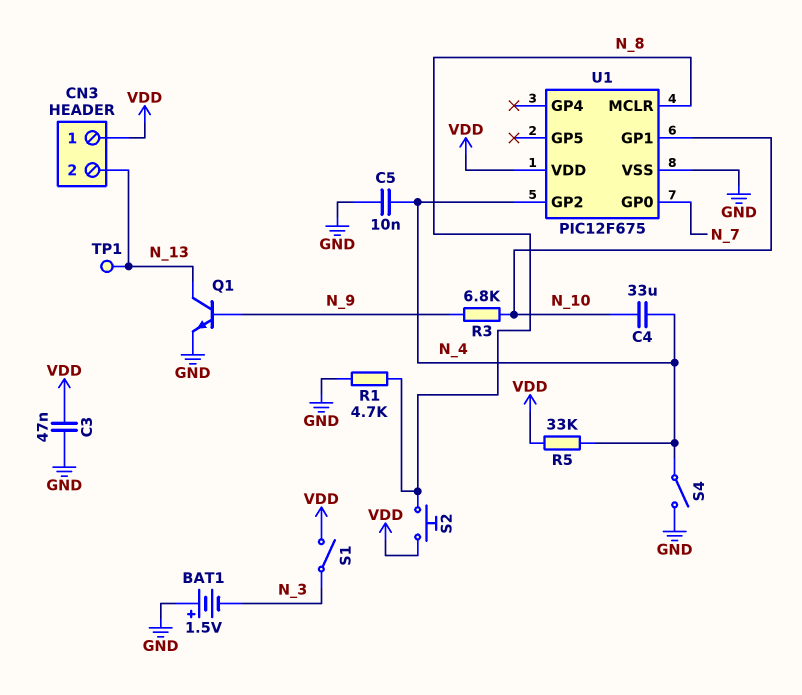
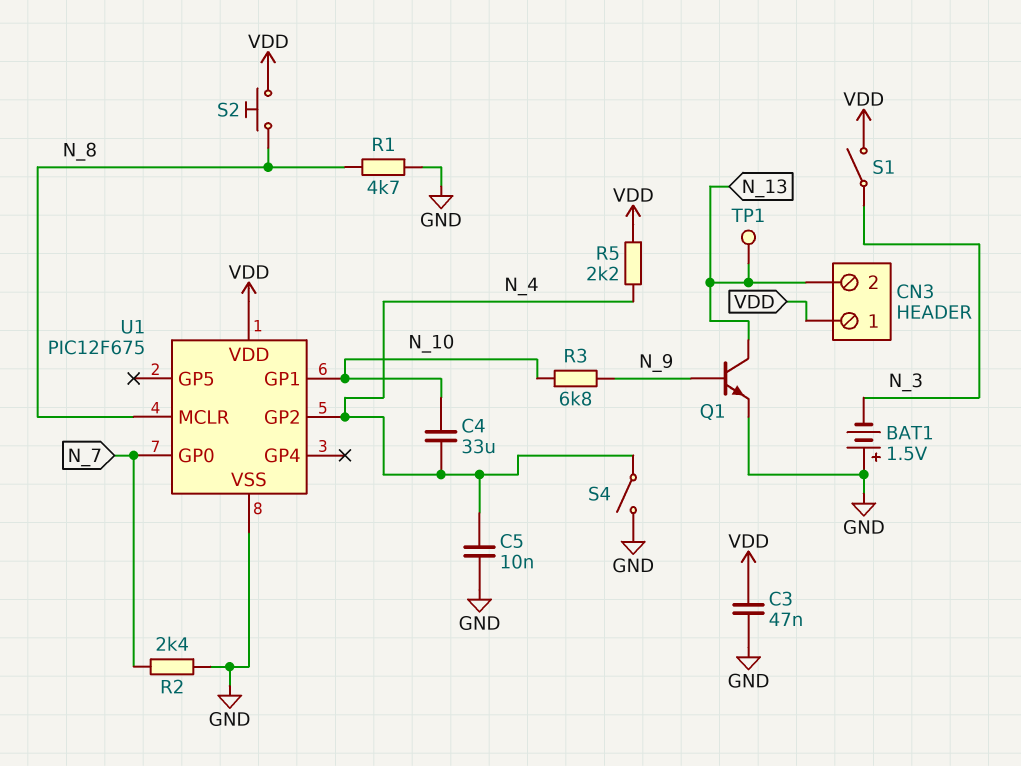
R2: none -> 2.4k (GND, N_7)
R5: 33k (N_4, VDD) -> 2.2k (N_4, VDD)

